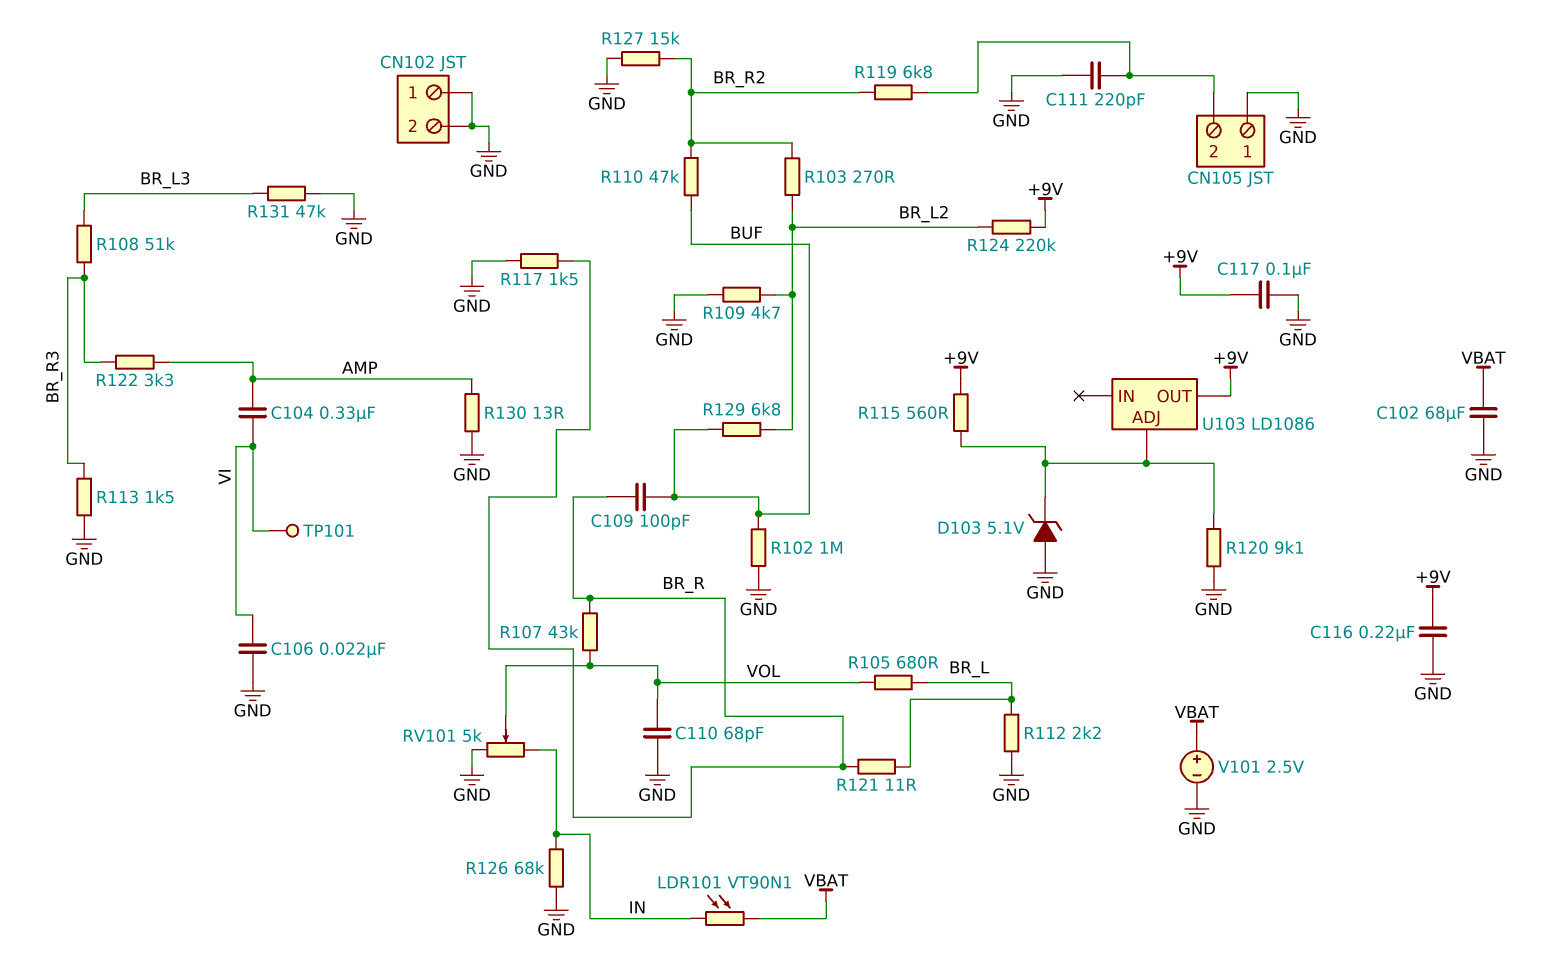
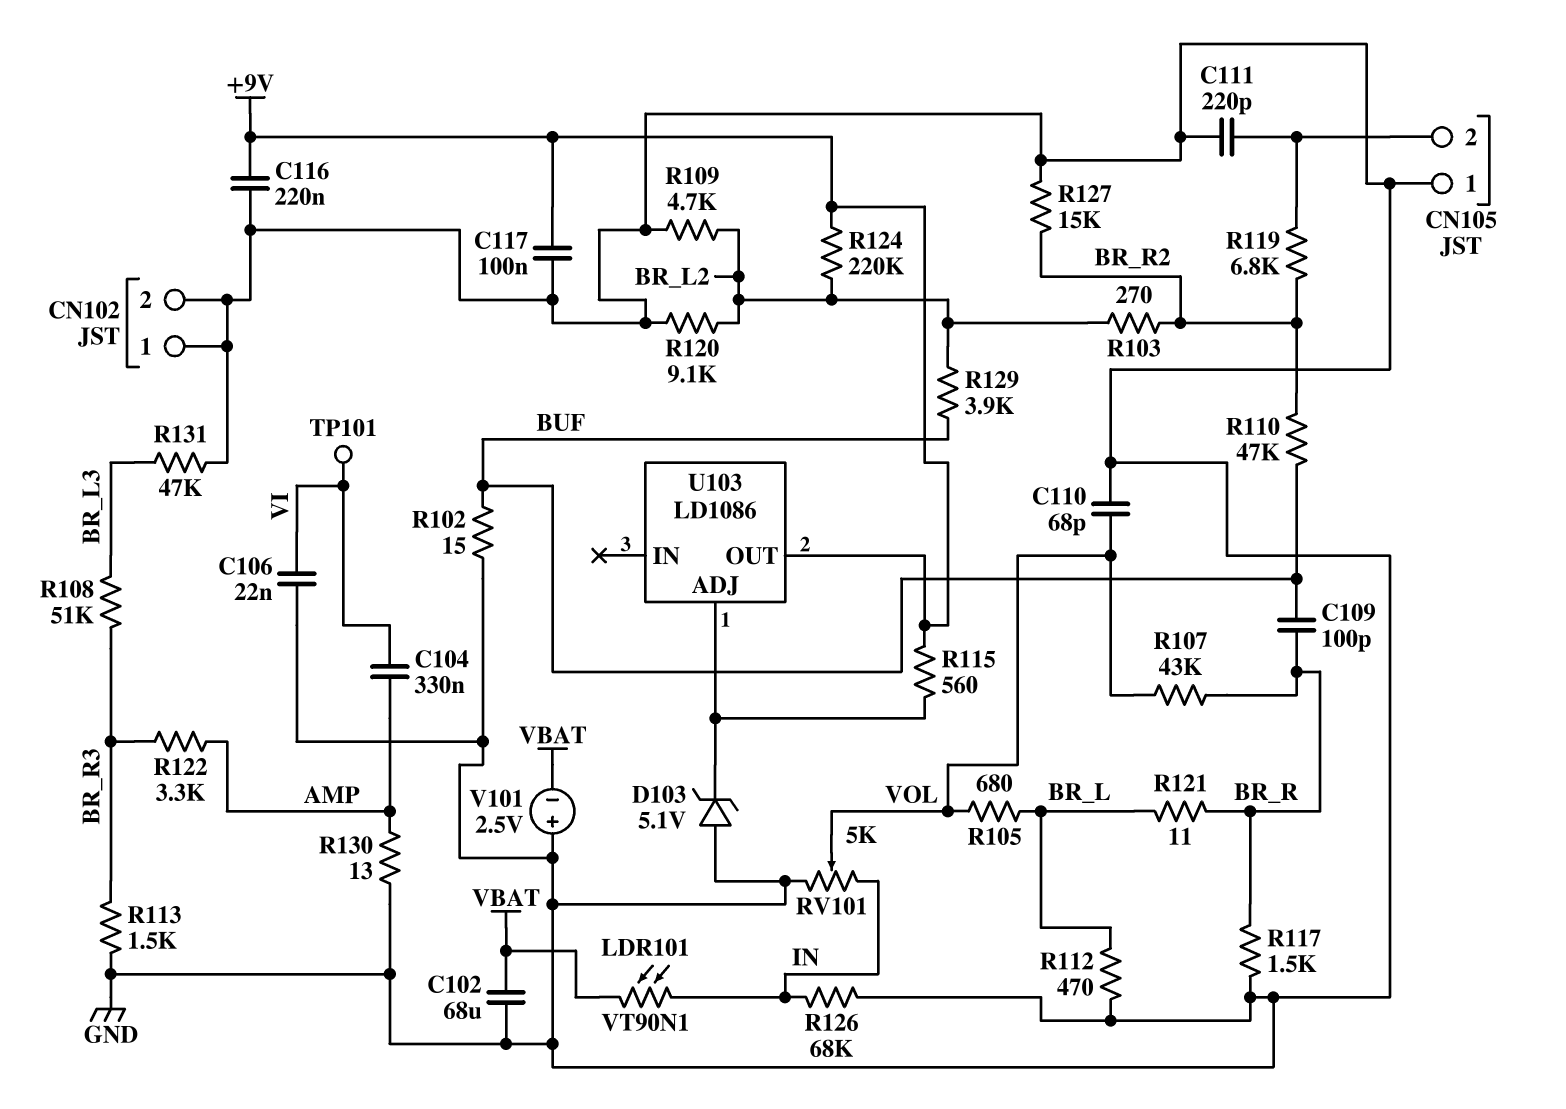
R102: 1M (BUF, GND) -> 15 (BUF, GND)
R112: 2.2k (BR_L, GND) -> 470 (BR_L, GND)
R120: 9.1k (GND, U103/ADJ) -> 9.1k (BR_L2, GND)
R129: 6.8k (BR_L2, BUF) -> 3.9k (BR_L2, BUF)
V101: 2.5V (plus VBAT, minus GND) -> 2.5V (plus GND, minus VBAT)

